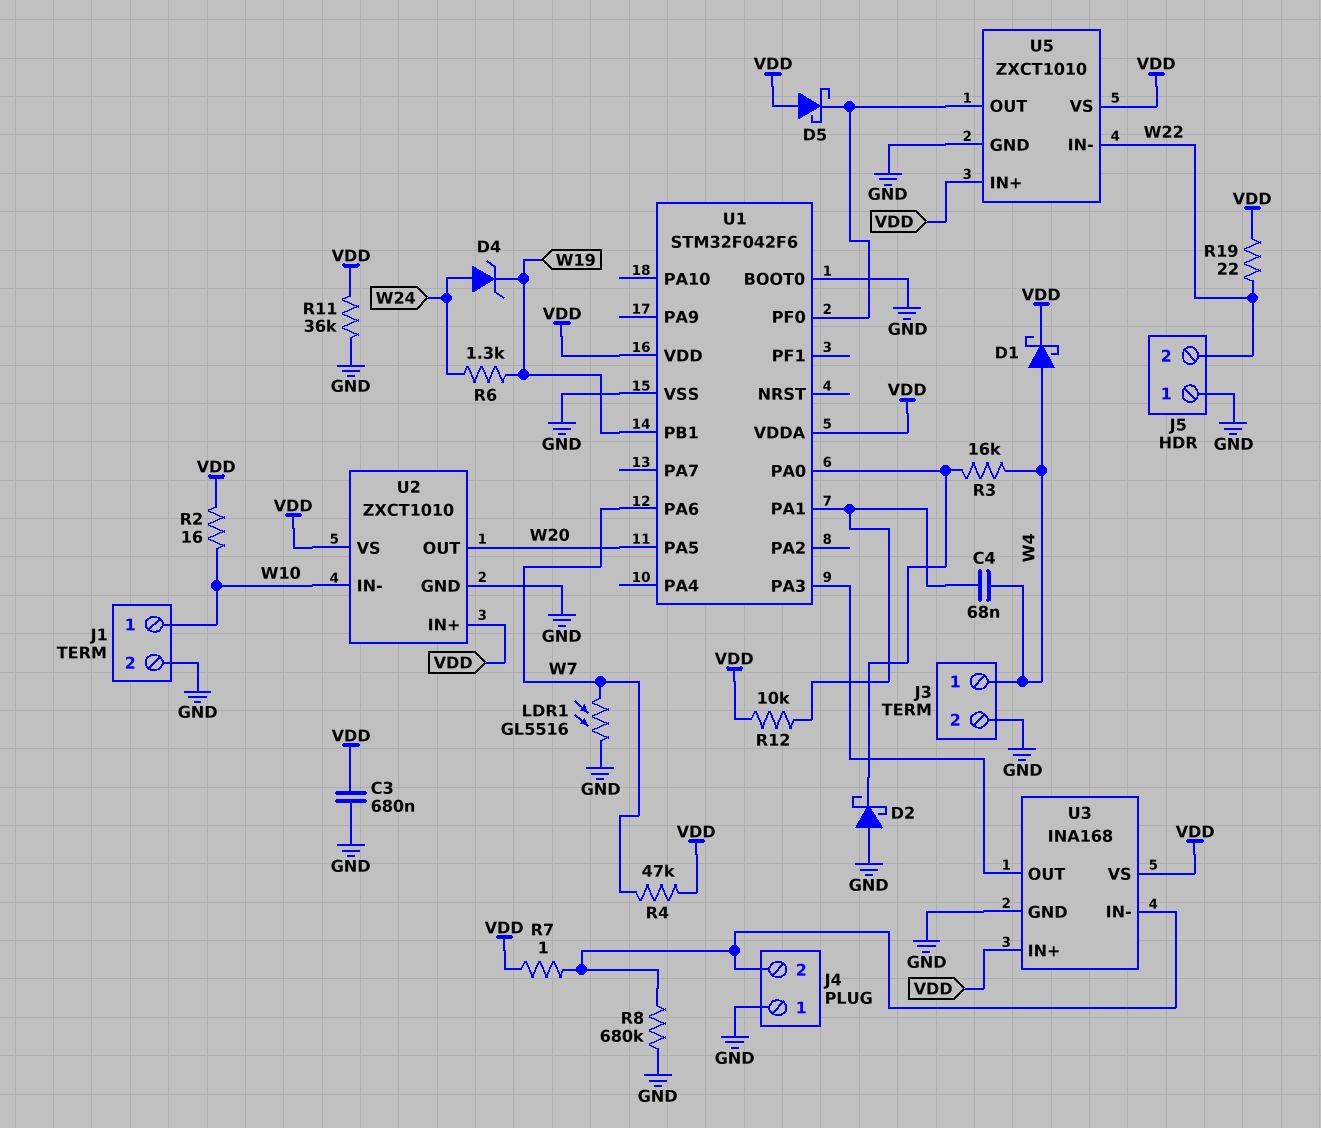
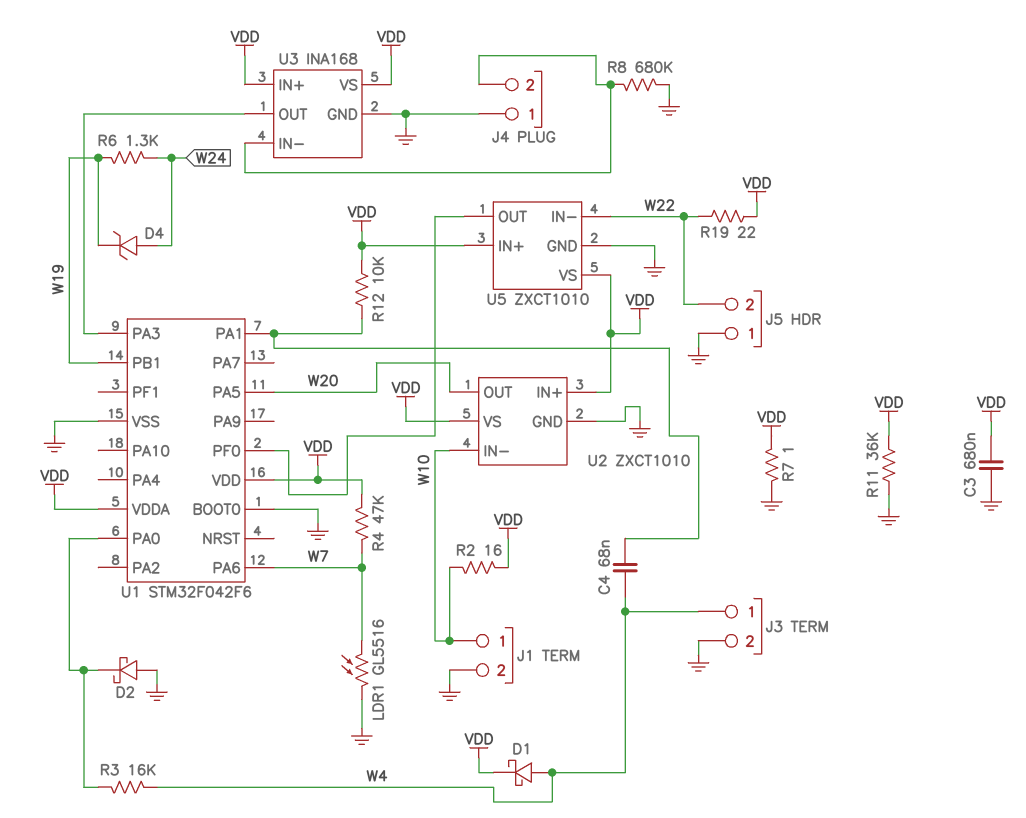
D5: schottky (A VDD, K U1/PF0) -> none
R7: 1 (J4/2, VDD) -> 1 (GND, VDD)

